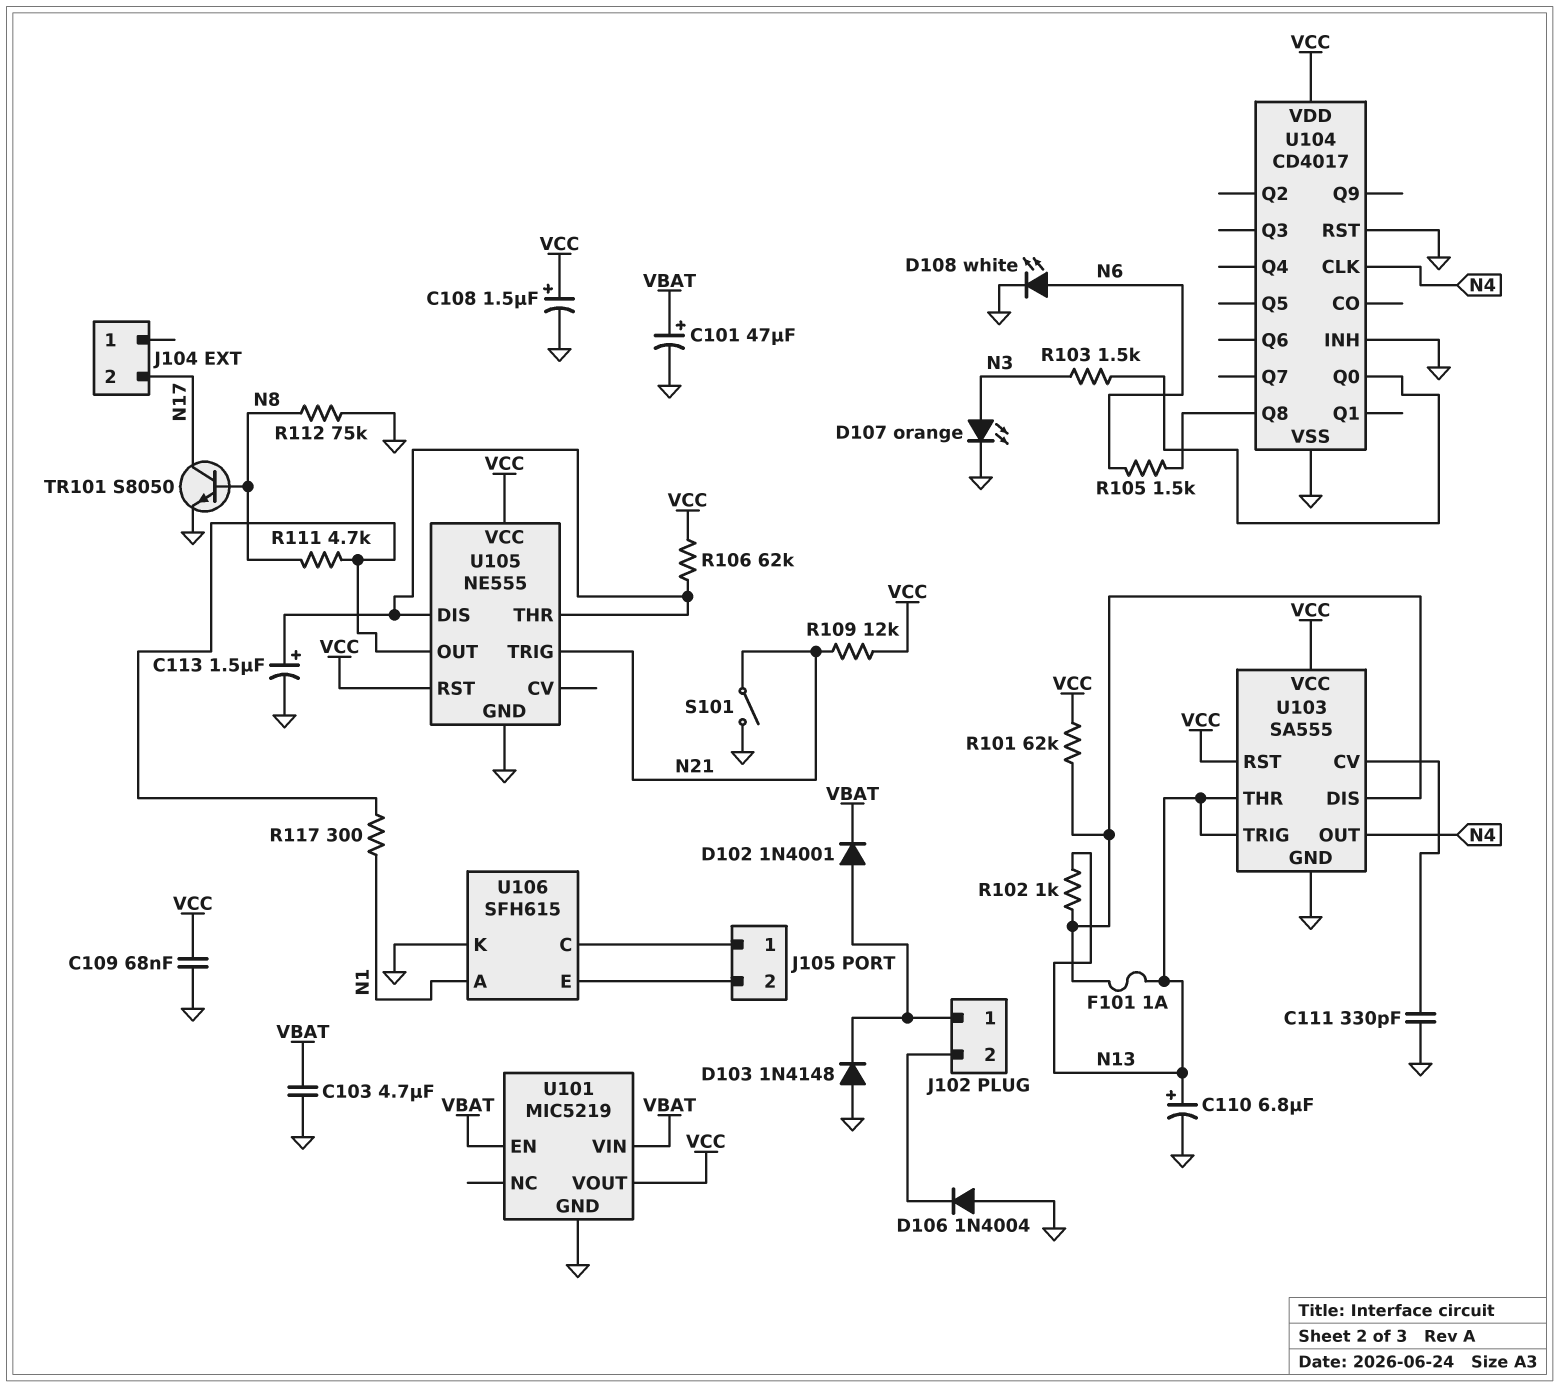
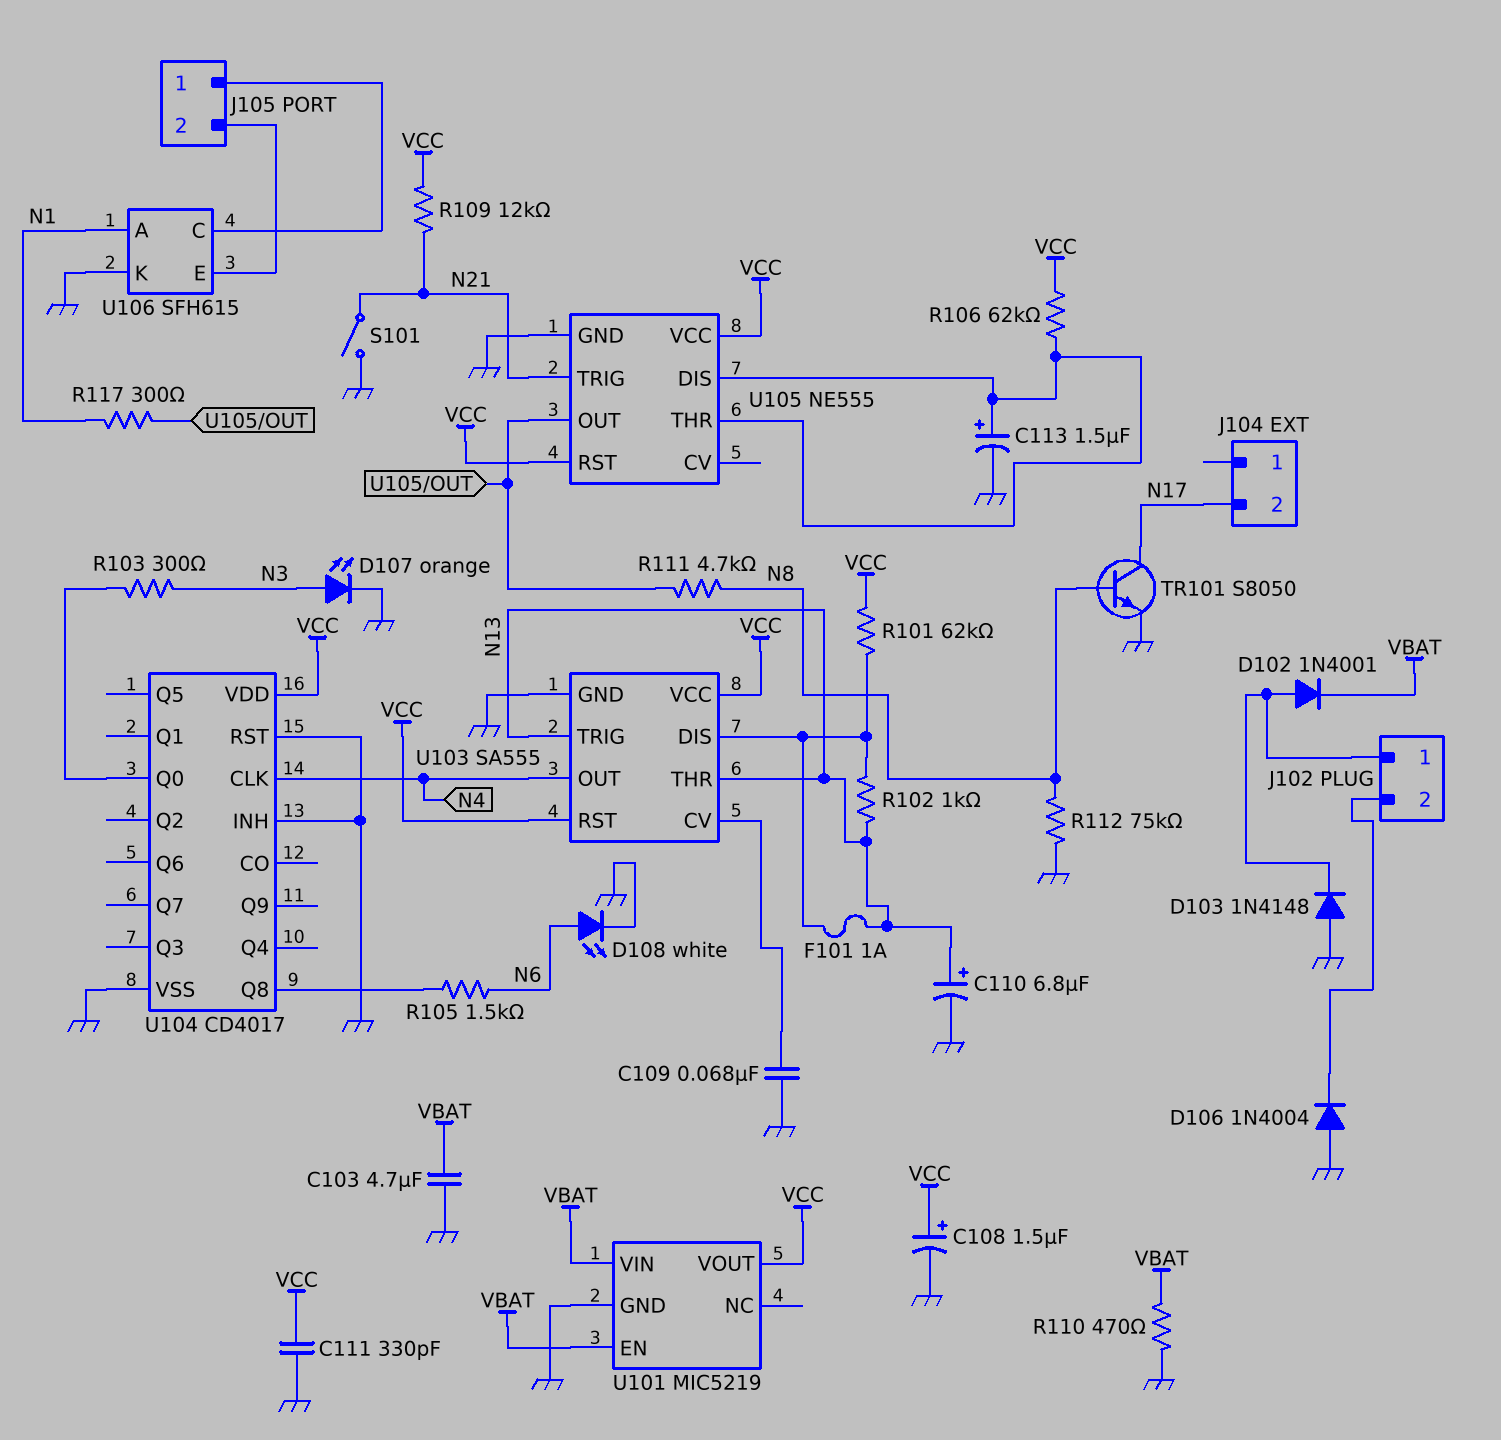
C101: 47uF (plus VBAT, minus GND) -> none
C109: 68nF (GND, VCC) -> 68nF (GND, U103/CV)
C111: 330pF (GND, U103/CV) -> 330pF (GND, VCC)
R103: 1.5k (N3, U104/Q0) -> 300 (N3, U104/Q0)
R110: none -> 470 (GND, VBAT)

